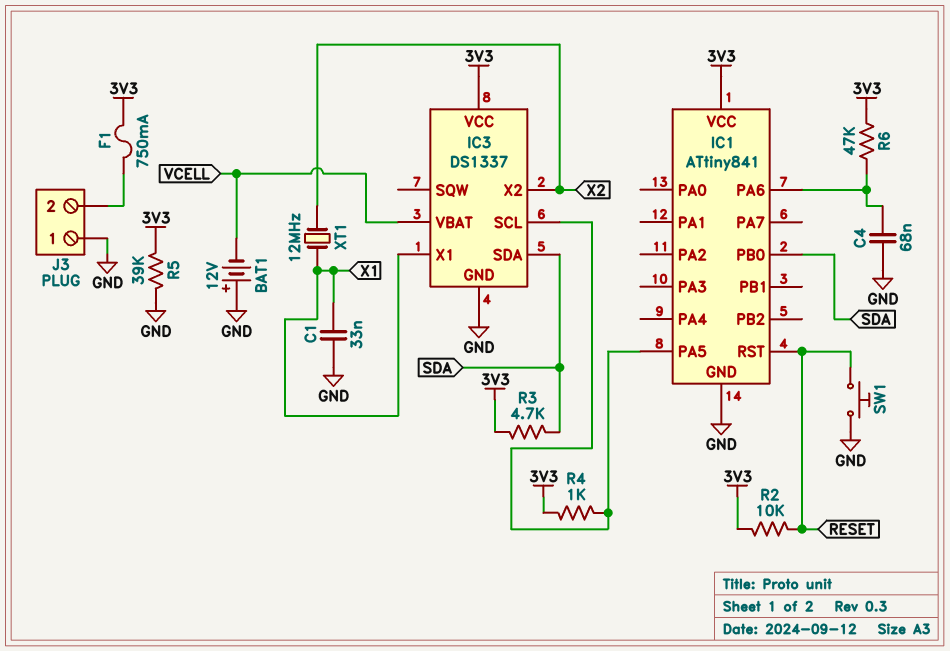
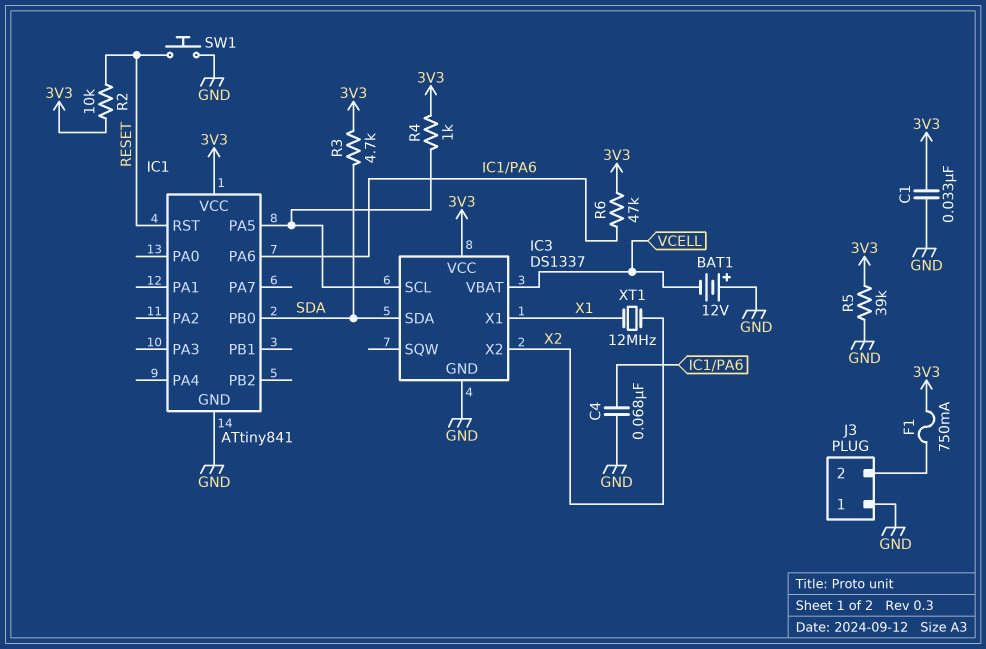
C1: 33nF (GND, X1) -> 33nF (3V3, GND)

